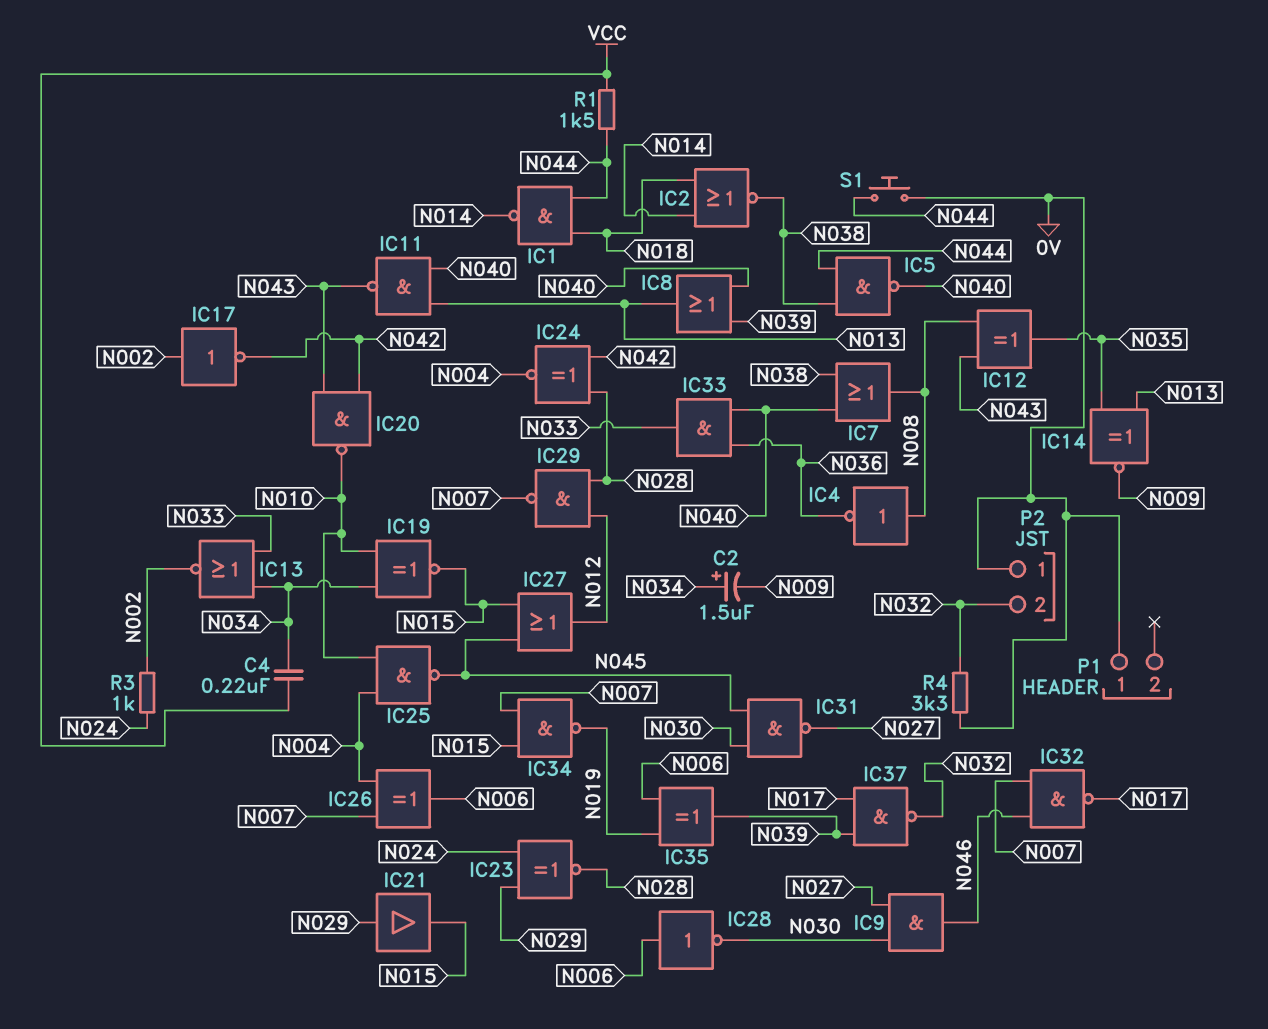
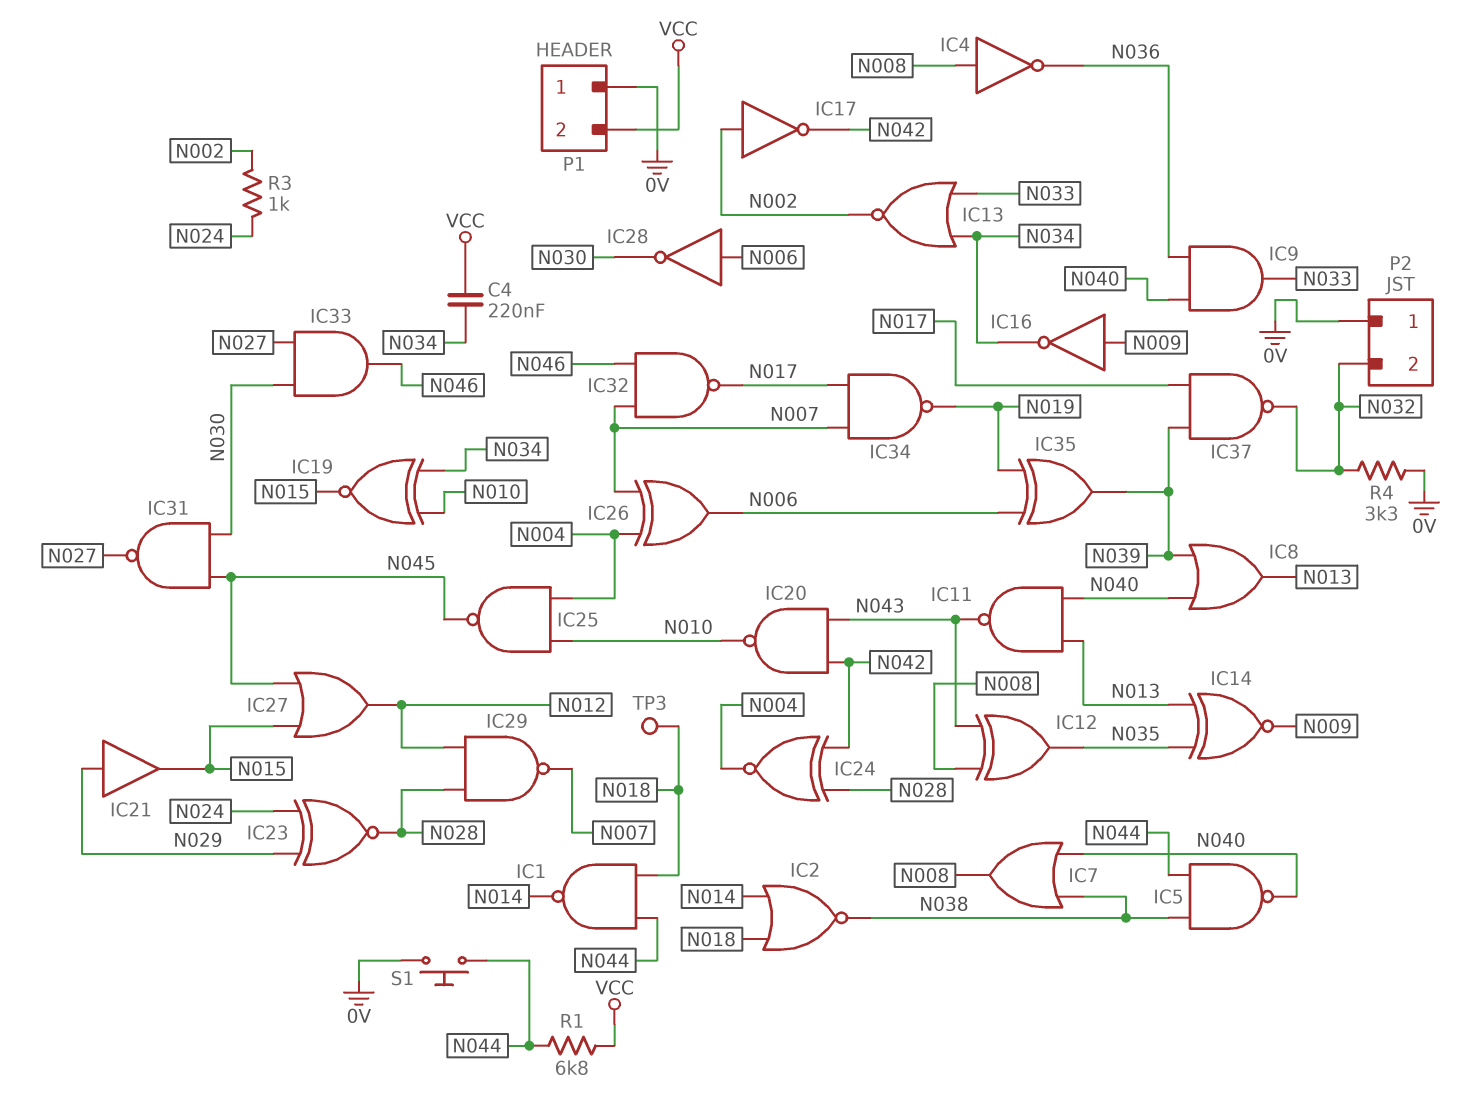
C2: 1.5uF (plus N034, minus N009) -> none
IC9: AND (in N027, in N030, out N046) -> AND (in N036, in N040, out N033)
IC16: none -> NOT (in N009, out N034)
IC33: AND (in N036, in N040, out N033) -> AND (in N027, in N030, out N046)
IC34: NAND (in N007, in N015, out N019) -> NAND (in N007, in N017, out N019)
P1 pin 2: none -> VCC
R1: 1.5k (N044, VCC) -> 6.8k (N044, VCC)
TP3: none -> test point (N018)

